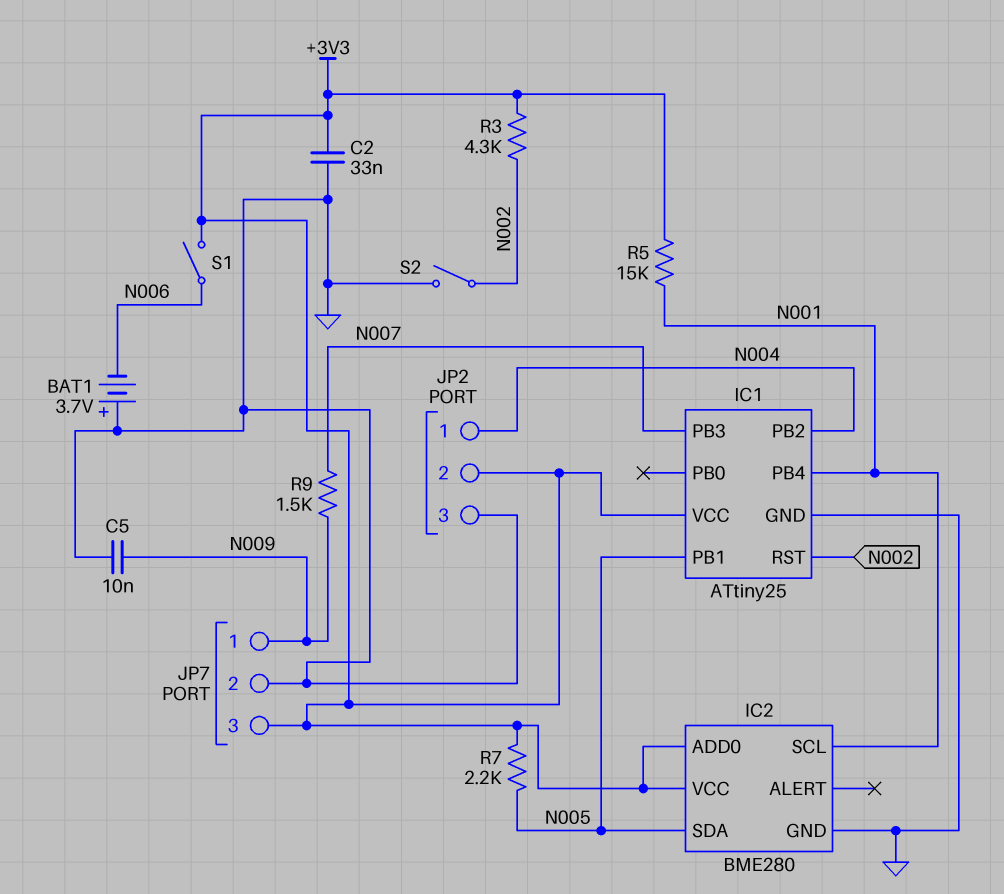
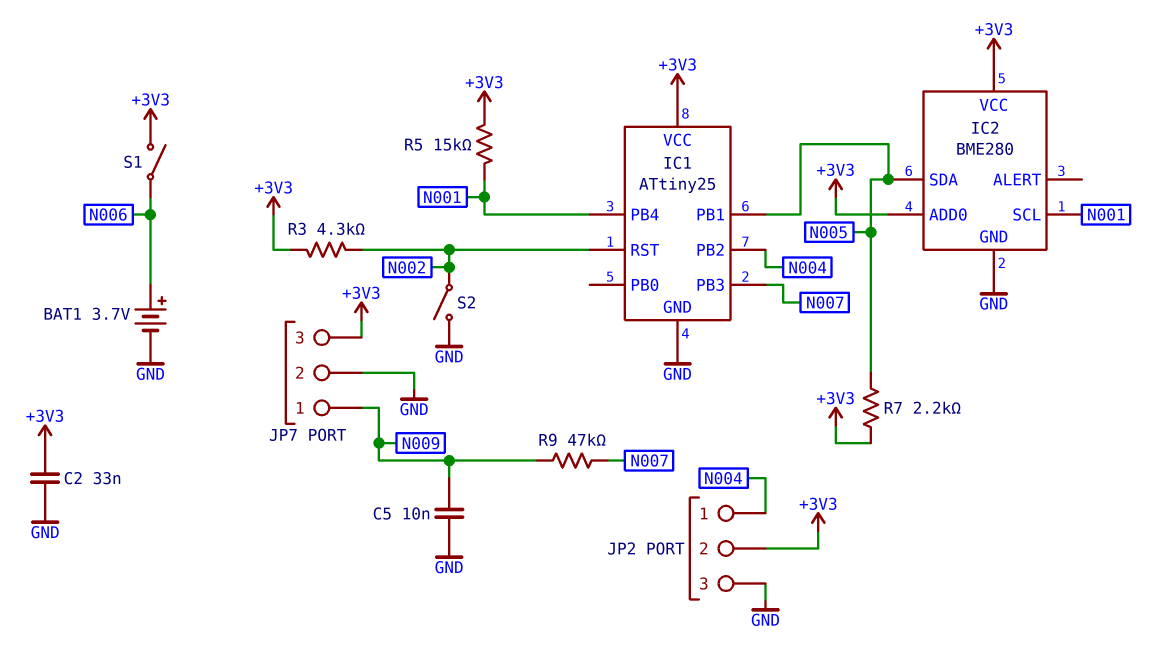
BAT1: 3.7V (plus GND, minus N006) -> 3.7V (plus N006, minus GND)
R9: 1.5k (N007, N009) -> 47k (N007, N009)

